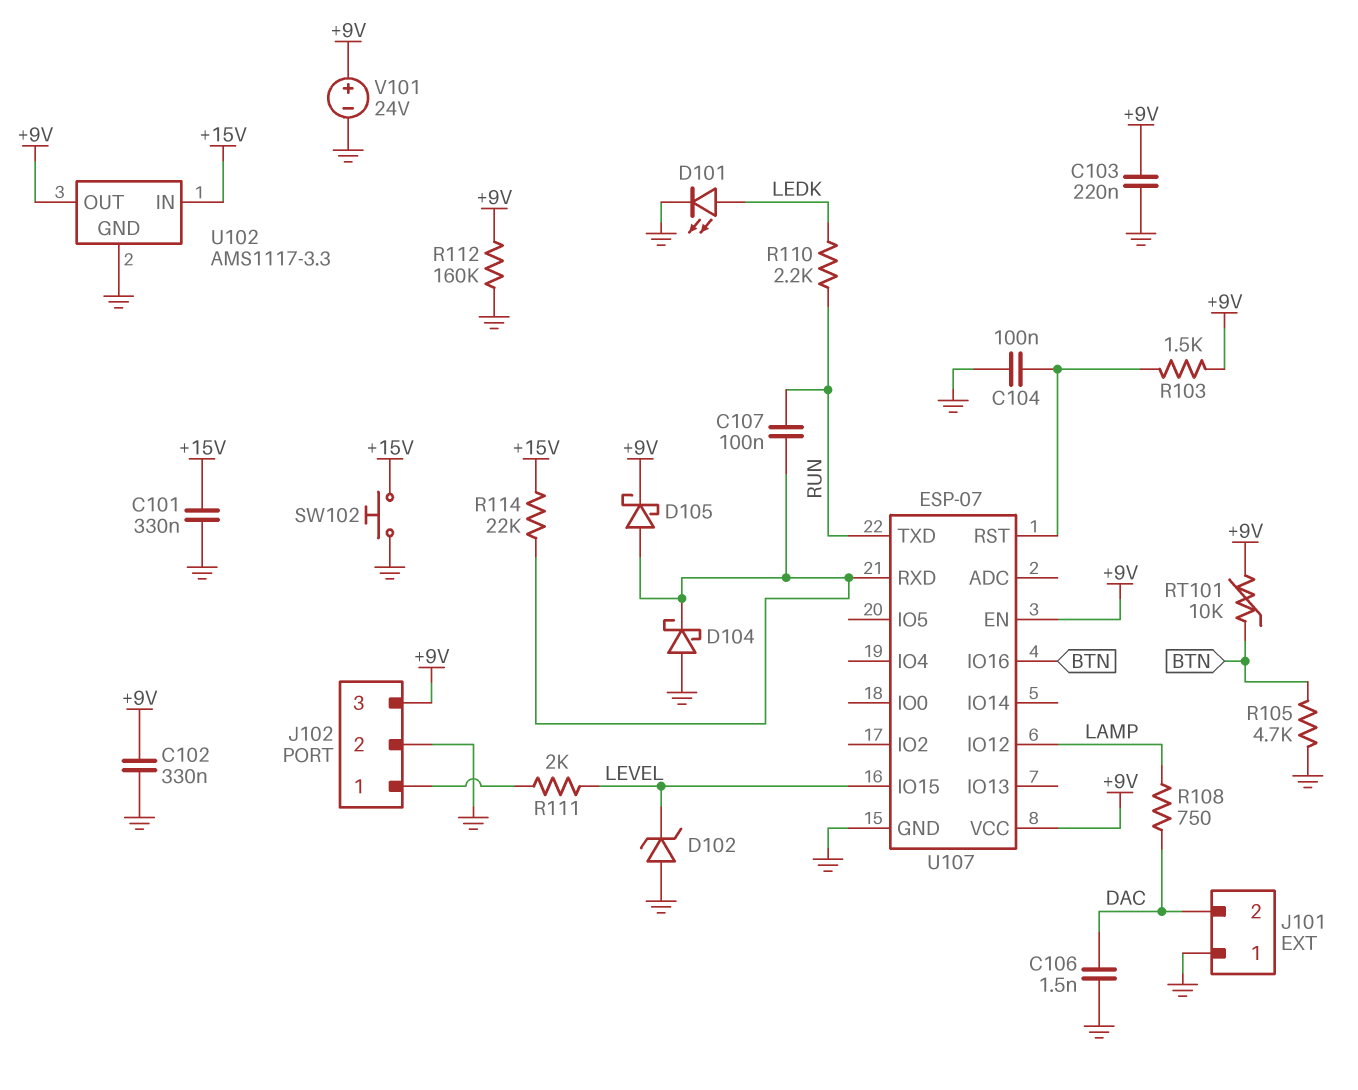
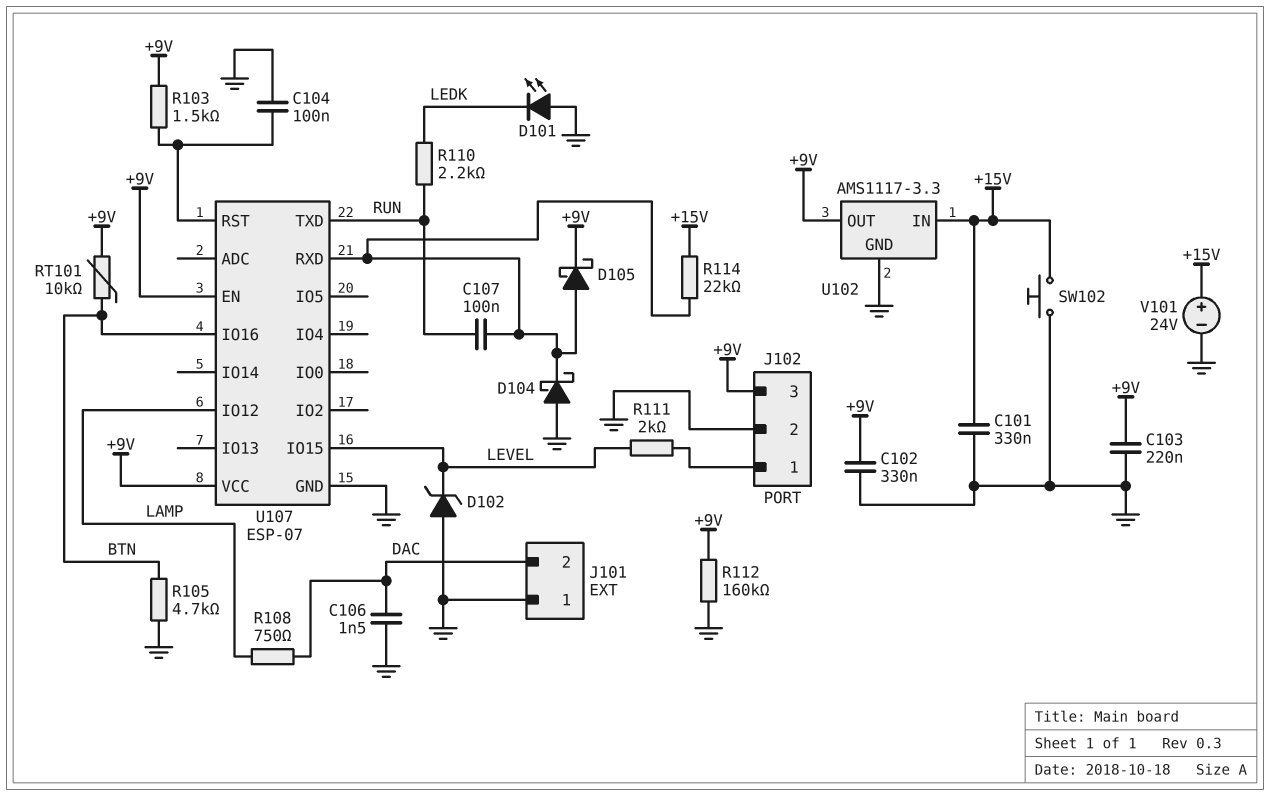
D101: LED (A LEDK, K GND) -> LED (A GND, K LEDK)
V101: 24V (plus +9V, minus GND) -> 24V (plus +15V, minus GND)

